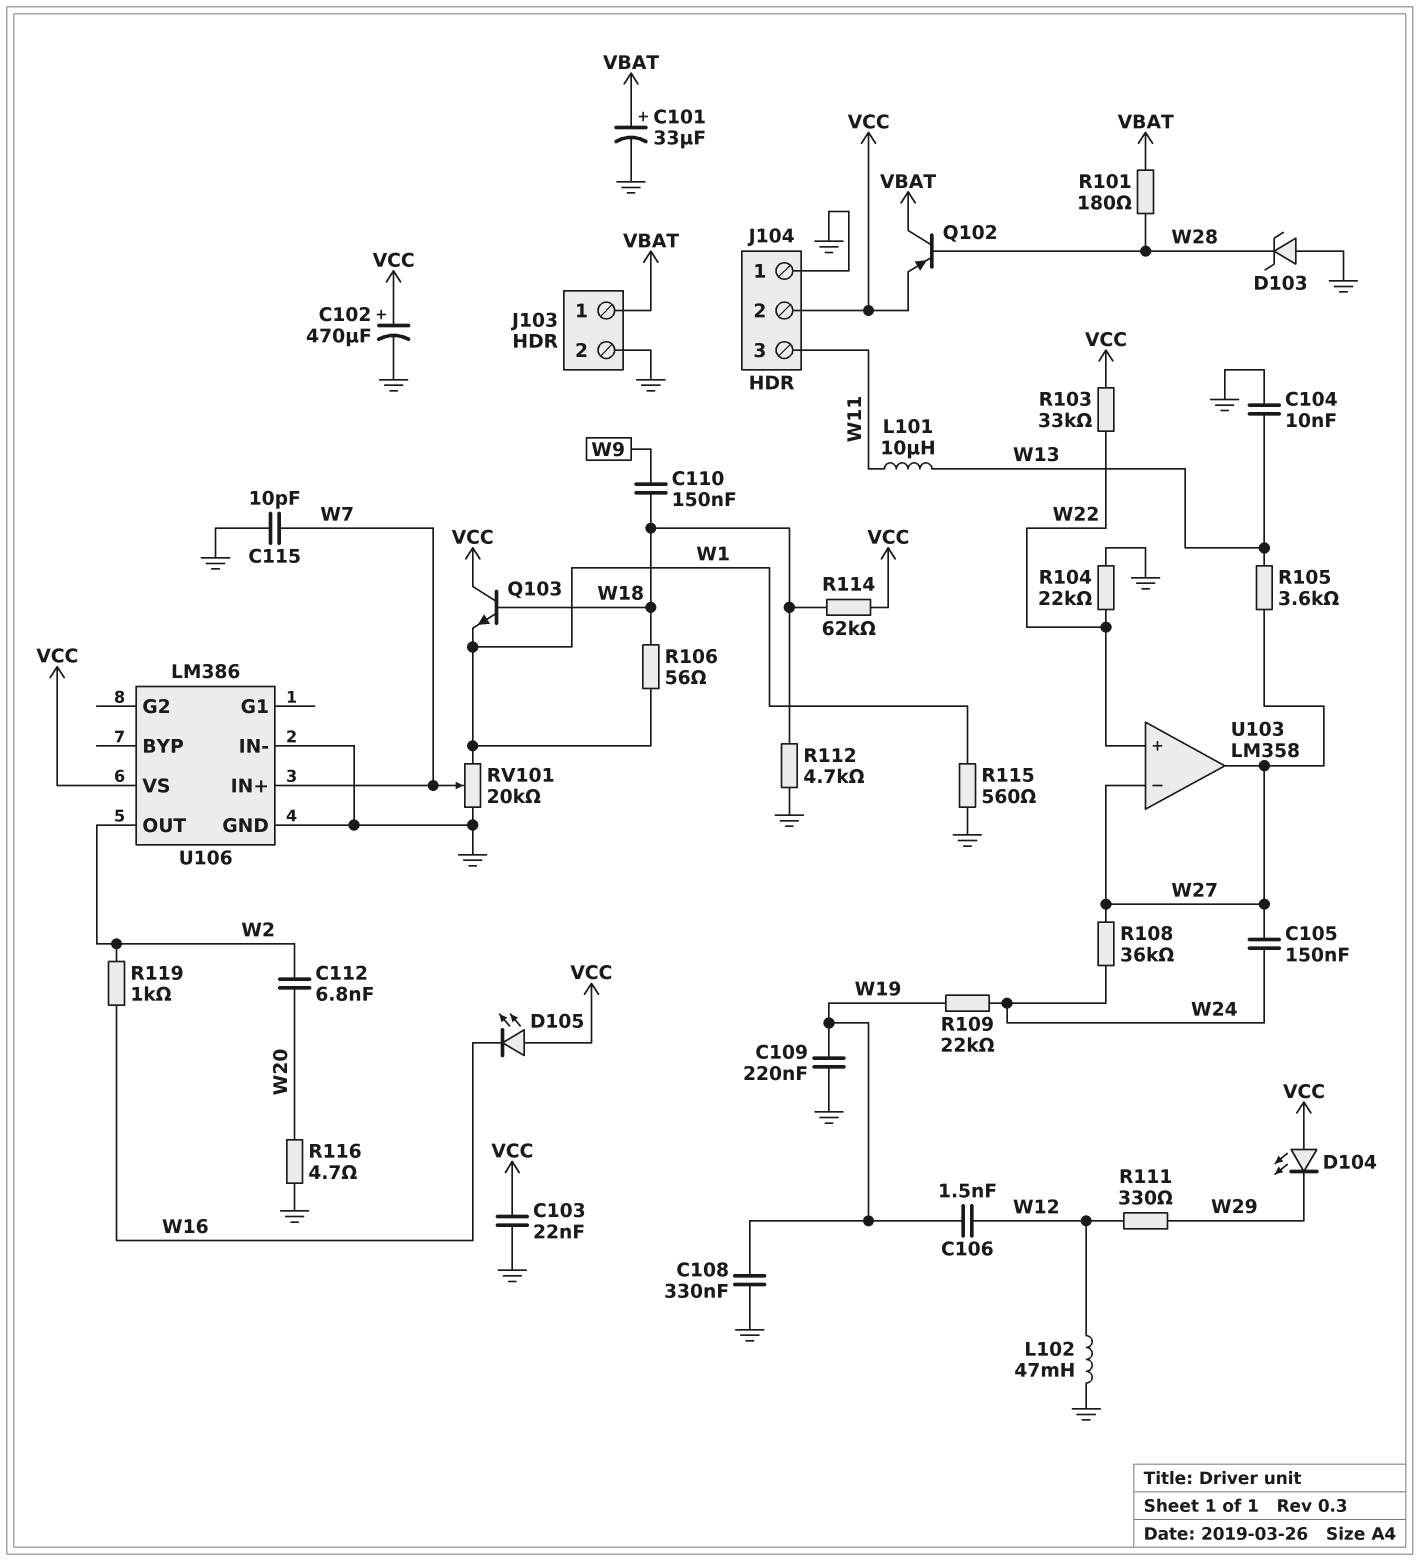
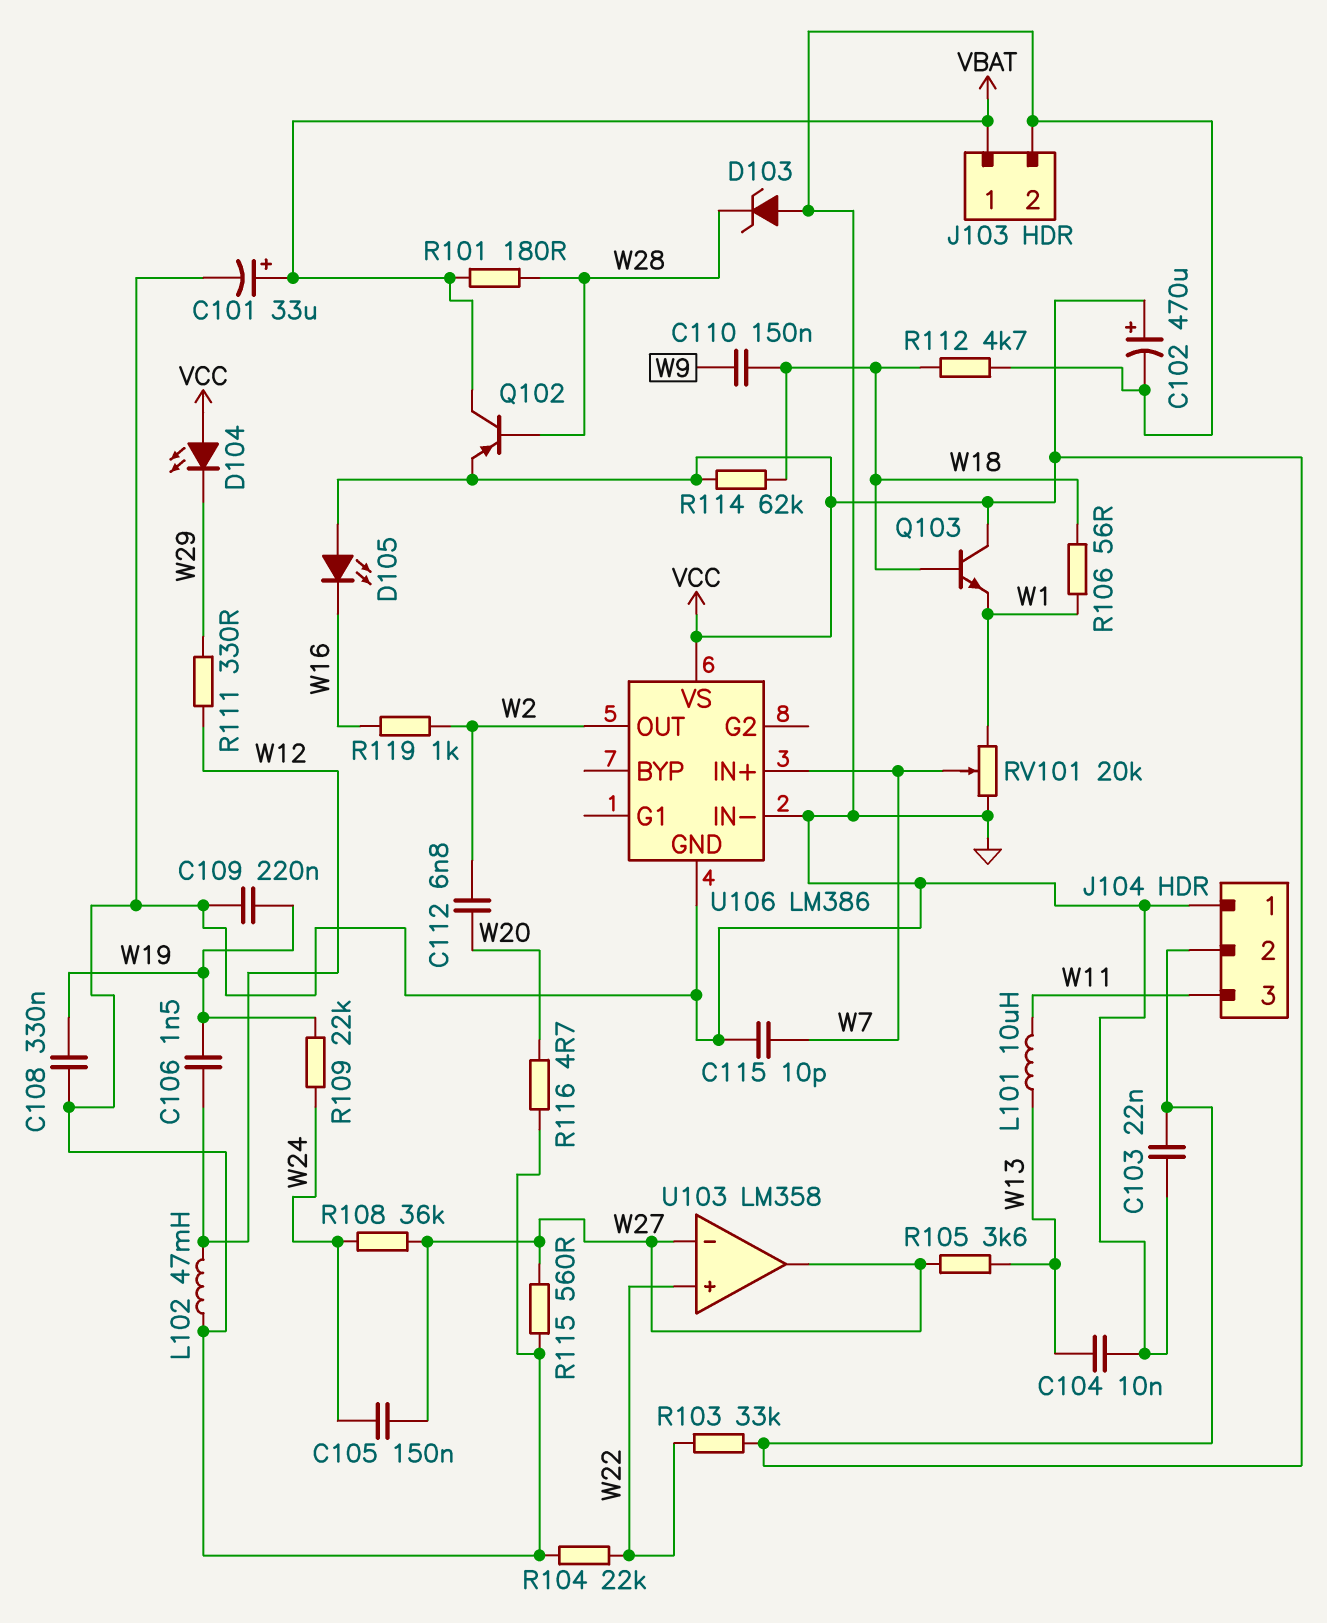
R115: 560 (GND, W1) -> 560 (GND, W27)

